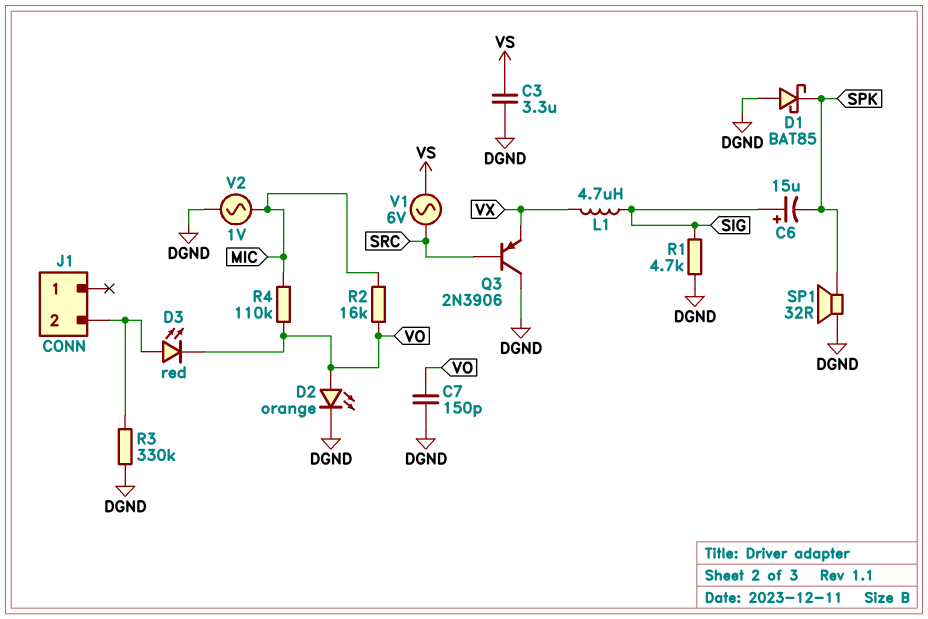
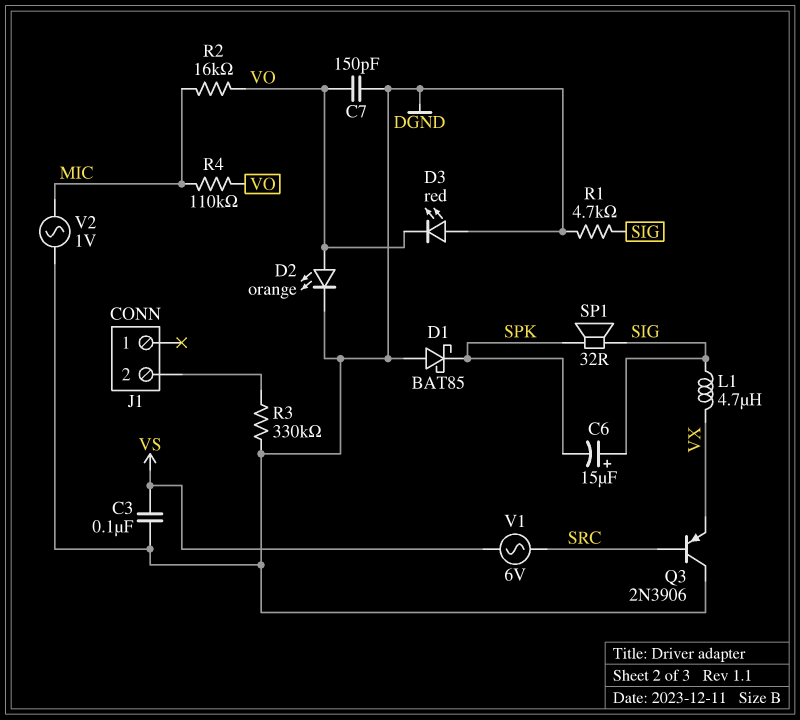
C3: 3.3uF (DGND, VS) -> 100nF (DGND, VS)
D3: LED red (A J1/2, K VO) -> LED red (A DGND, K VO)
SP1: speaker 32R (DGND, SPK) -> speaker 32R (SIG, SPK)

